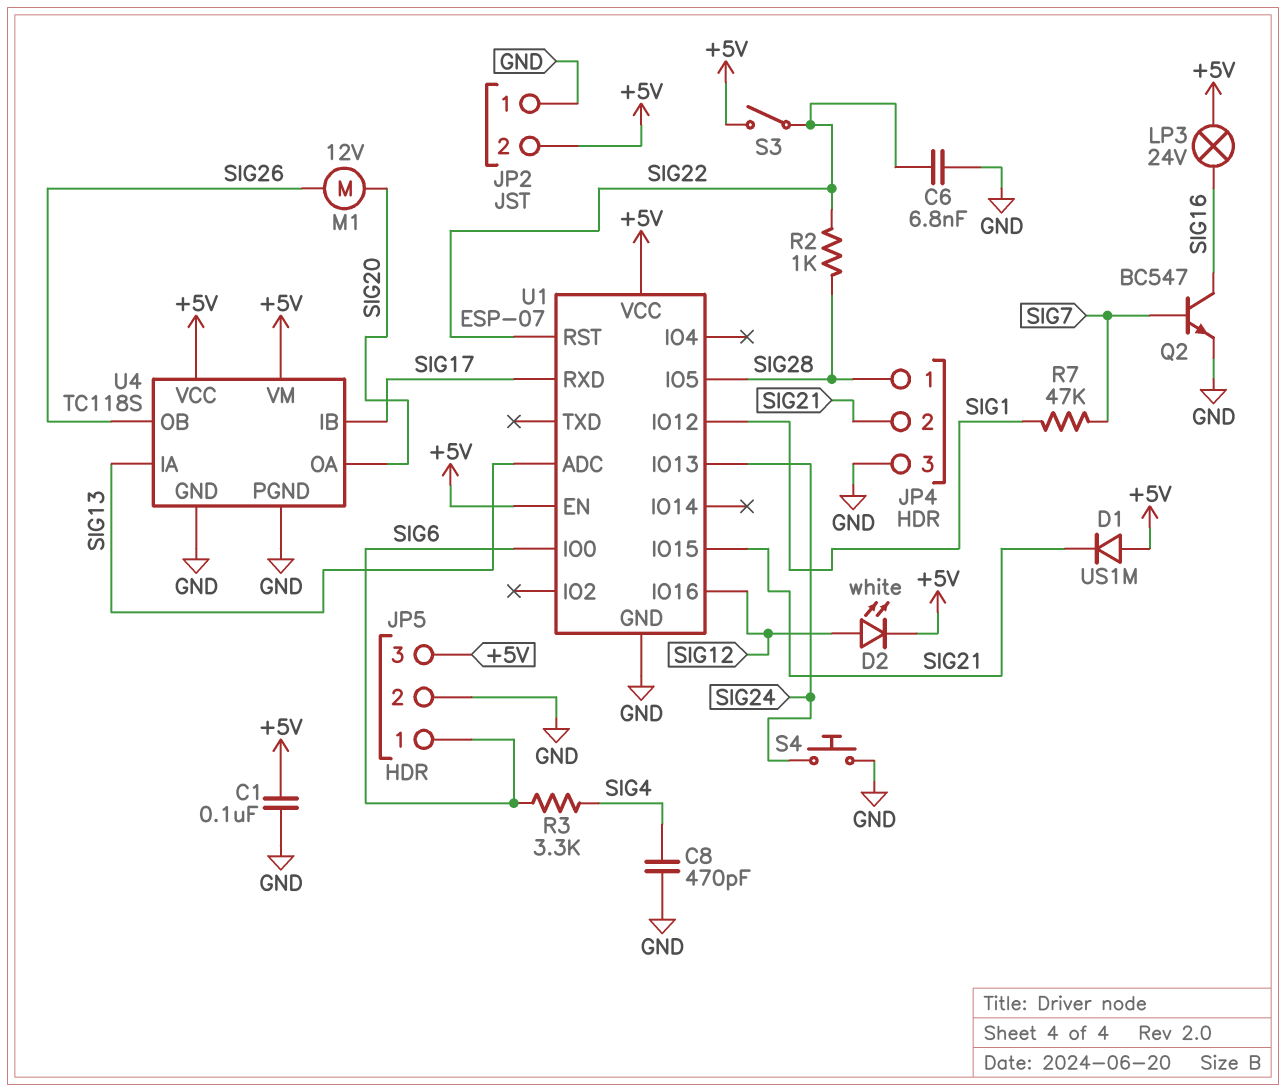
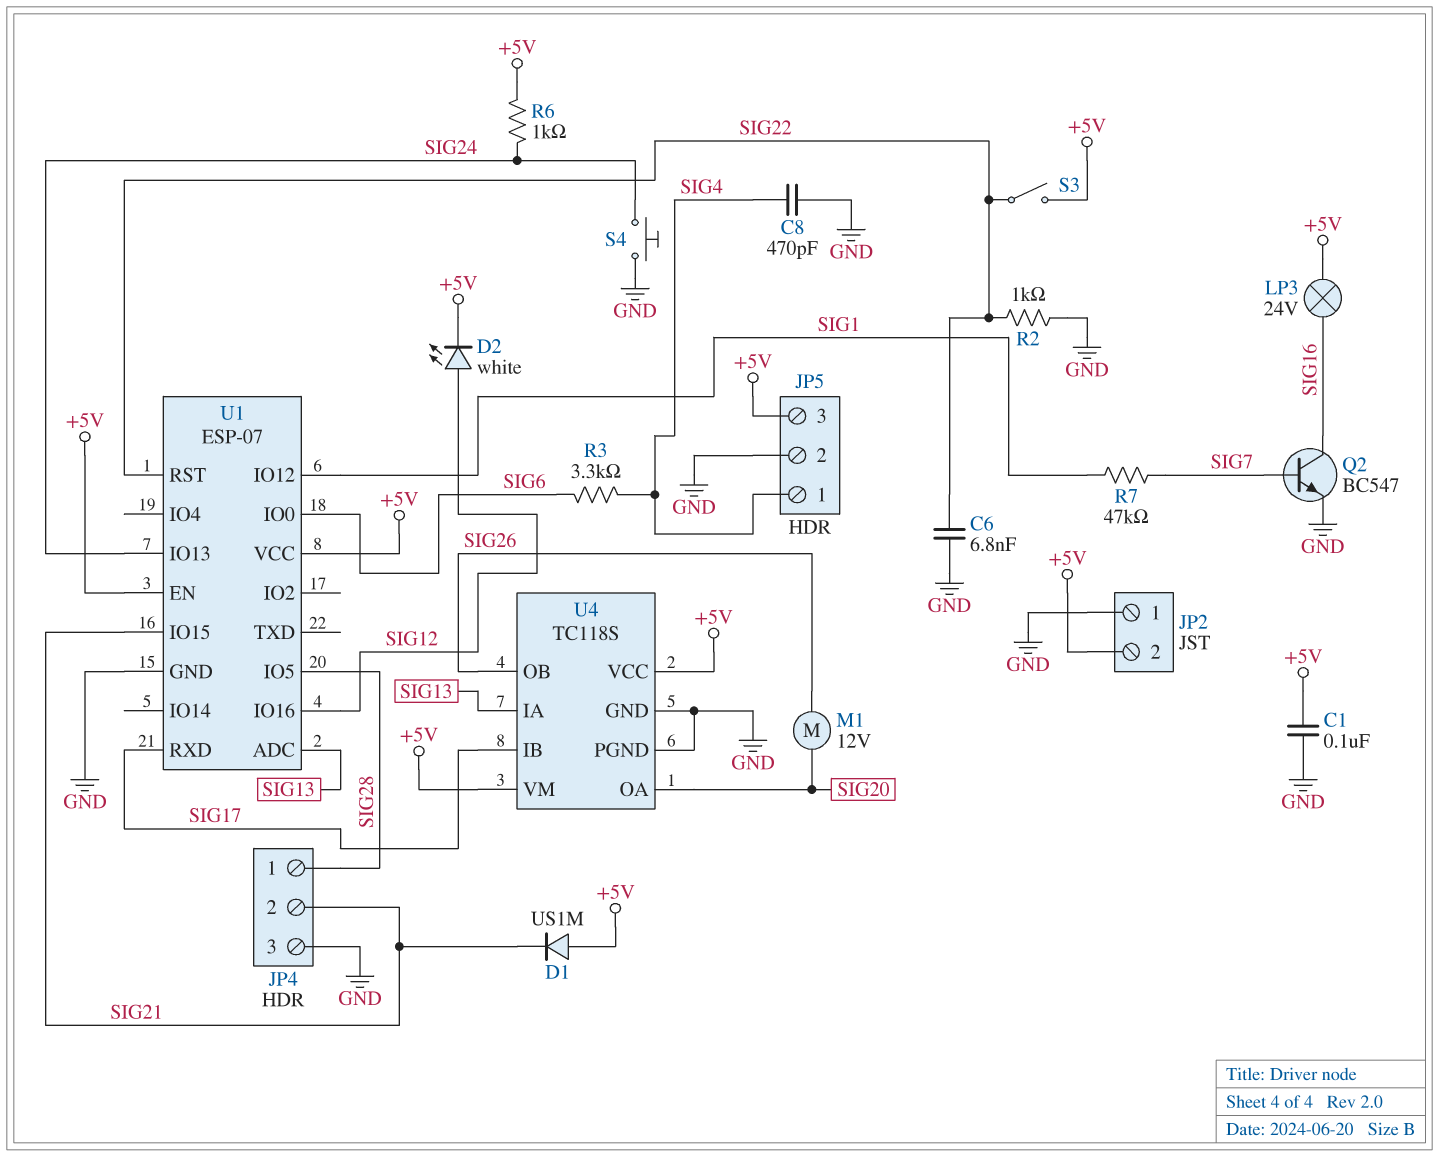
JP5 pin 1: SIG6 -> SIG4
R2: 1k (SIG22, SIG28) -> 1k (GND, SIG22)
R6: none -> 1k (+5V, SIG24)

